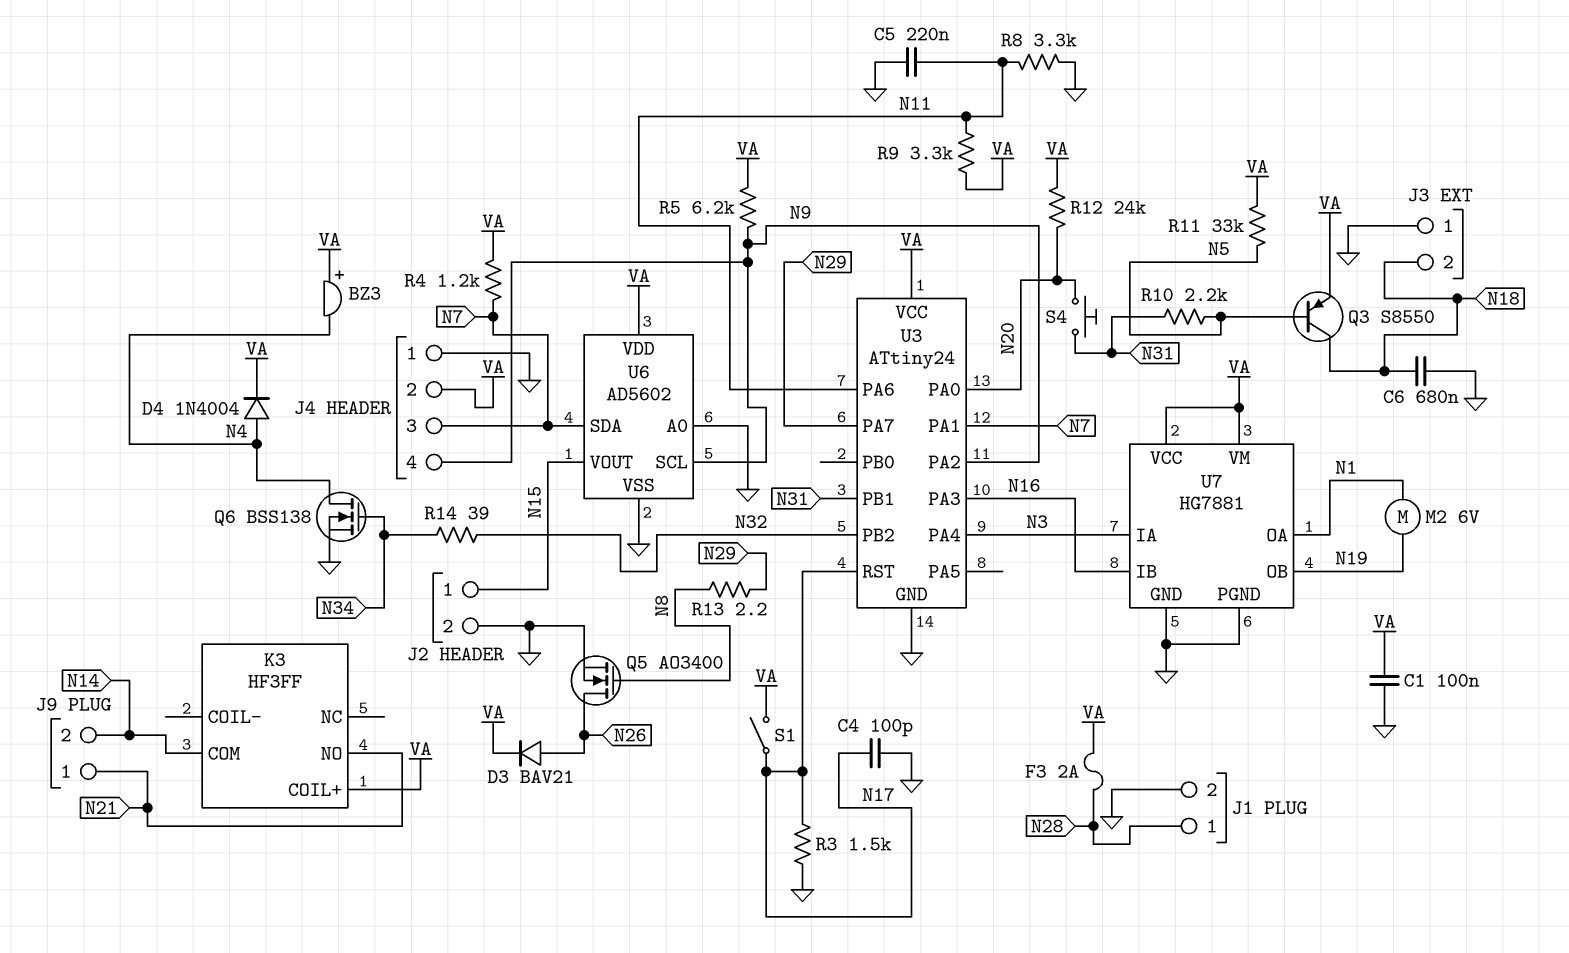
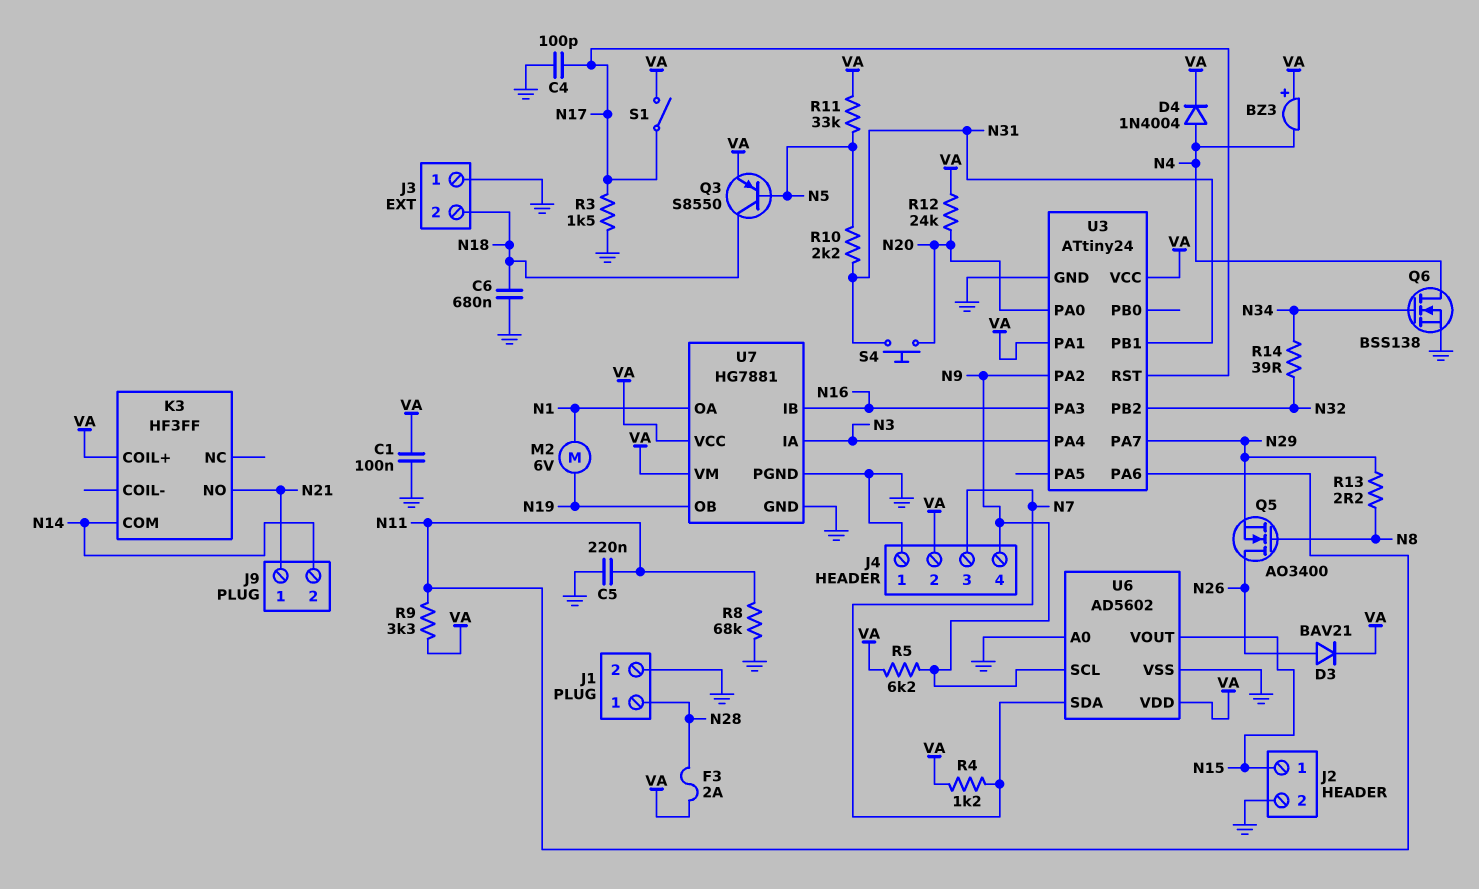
Q5: NMOS AO3400 (G N8, D N26, S GND) -> NMOS AO3400 (G N8, D N26, S N29)
R8: 3.3k (GND, N11) -> 68k (GND, N11)
U3 pin PA1: N7 -> VA

